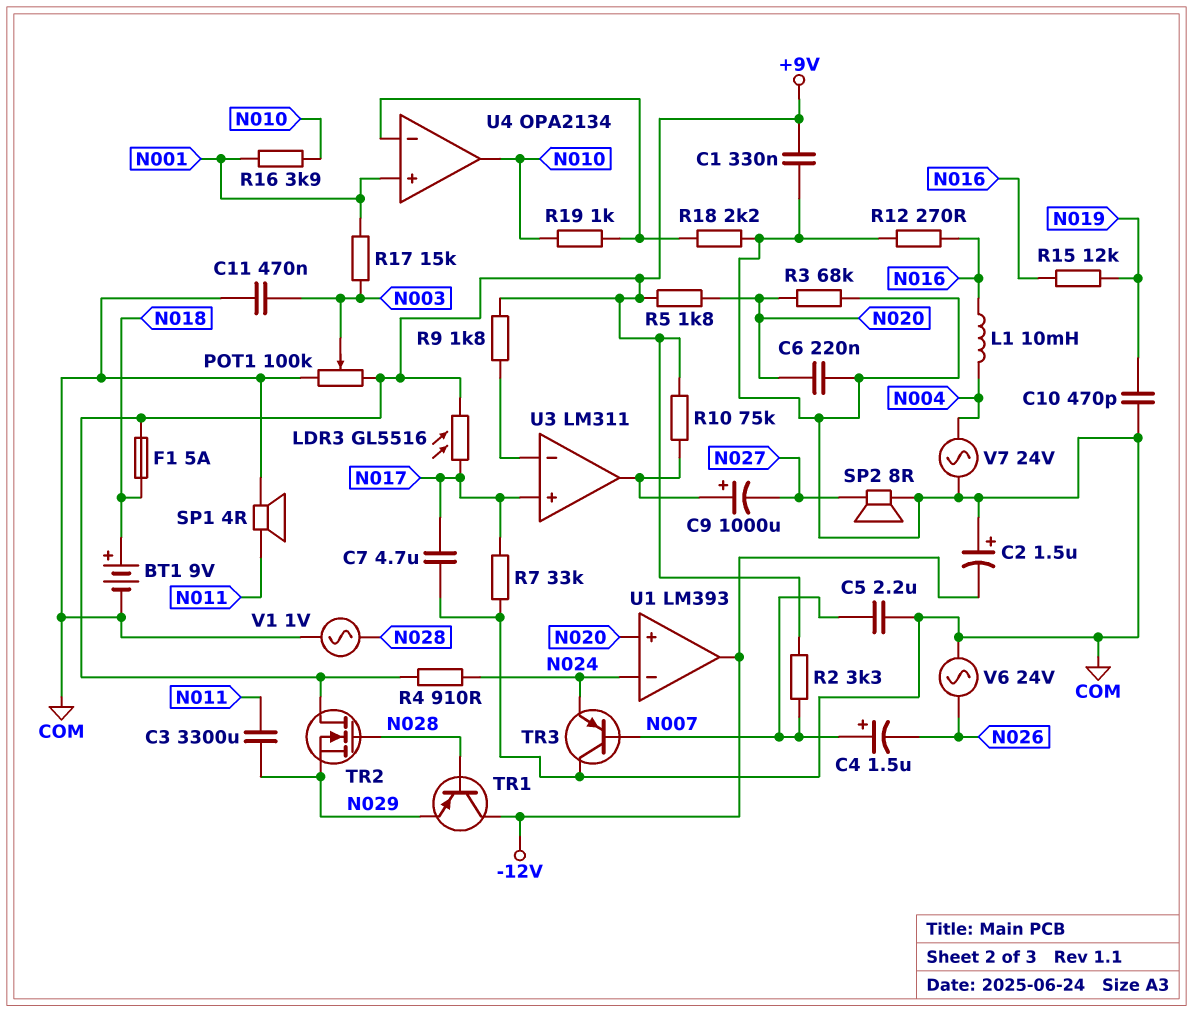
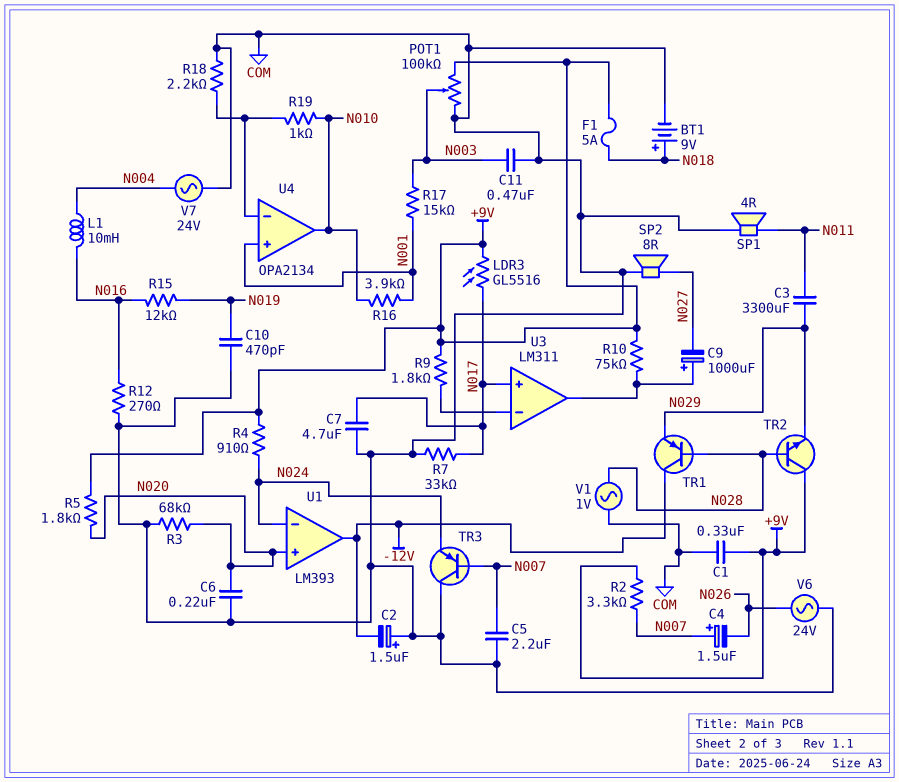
TR2: NMOS (G N028, D +9V, S N029) -> NPN (B N028, C +9V, E N029)

